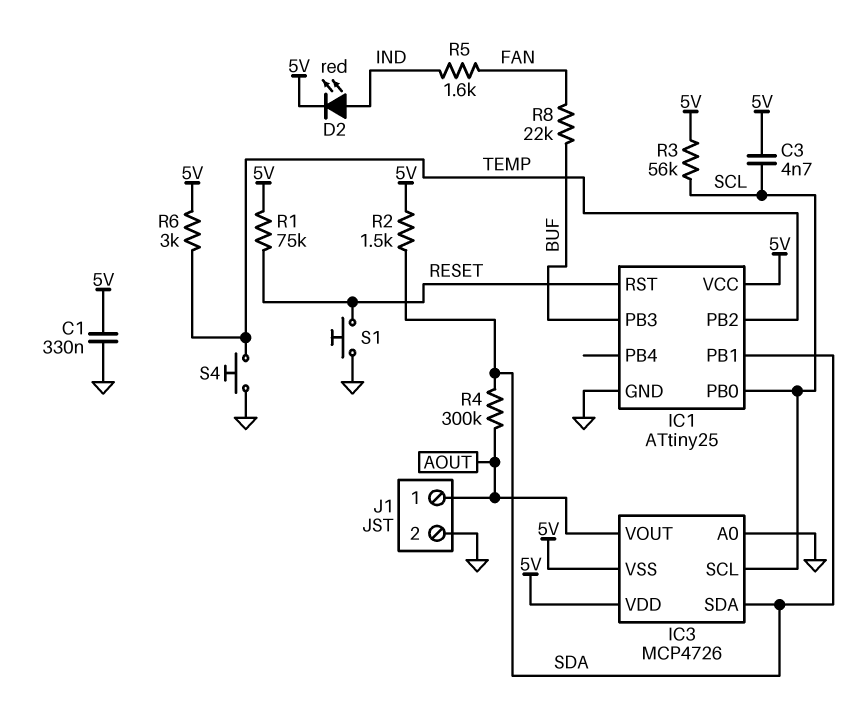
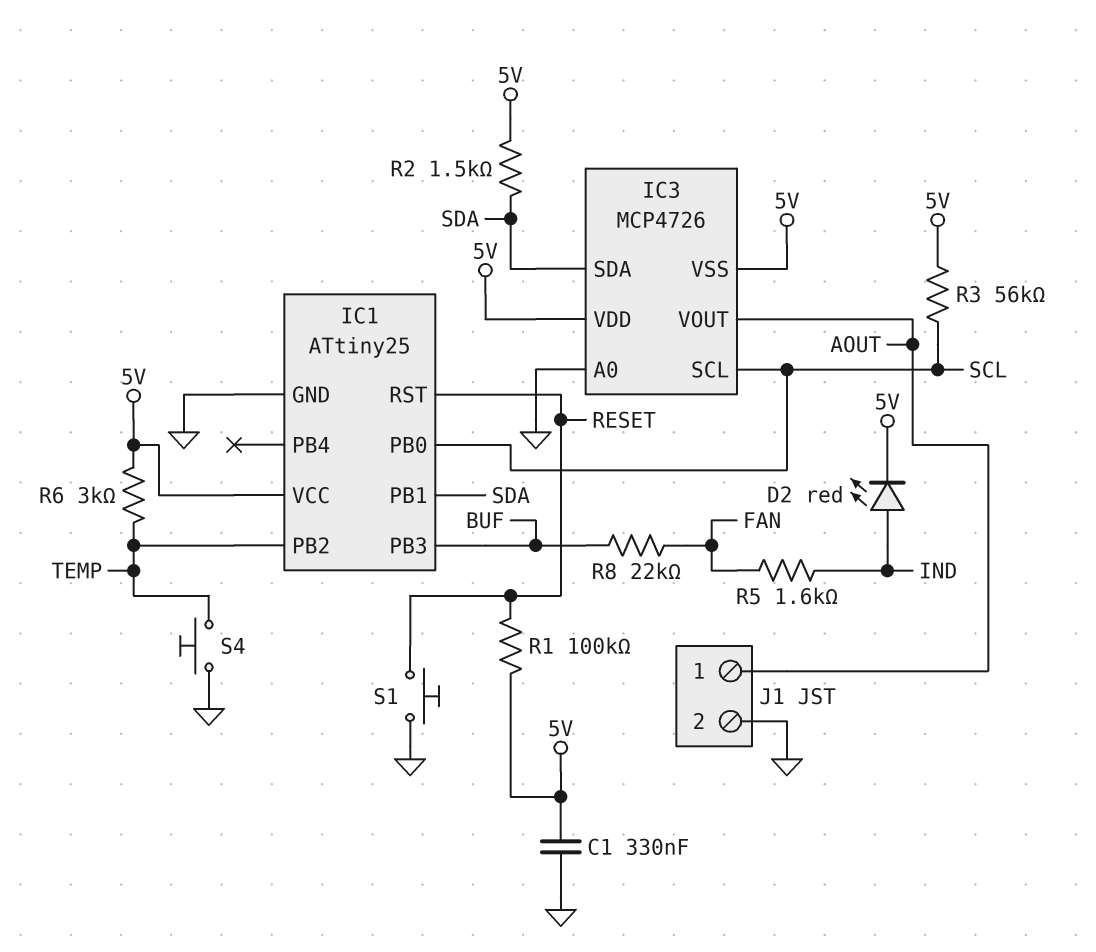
C3: 4.7nF (5V, SCL) -> none
R1: 75k (5V, RESET) -> 100k (5V, RESET)
R4: 300k (AOUT, SDA) -> none

